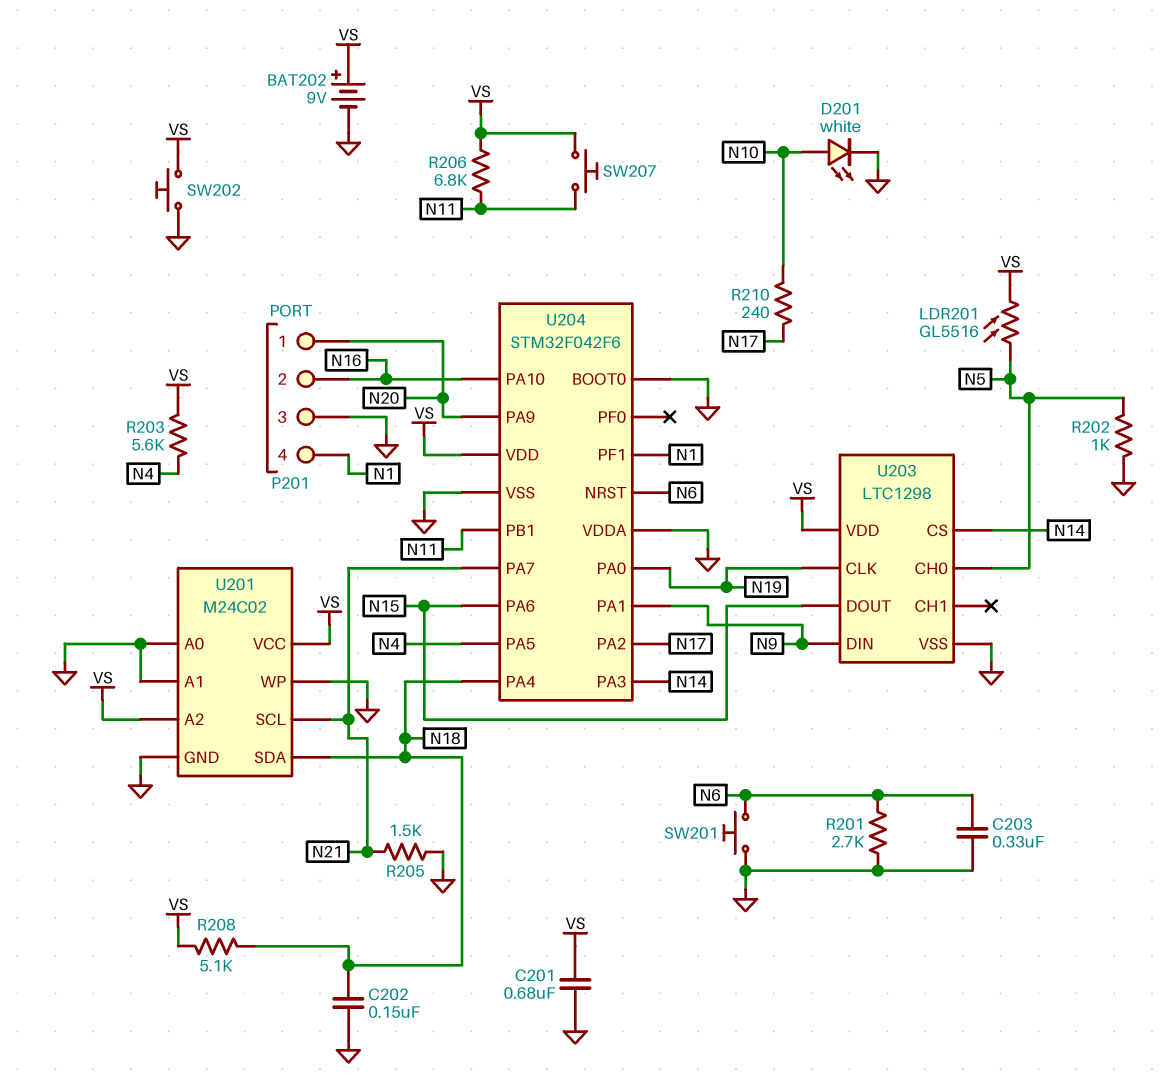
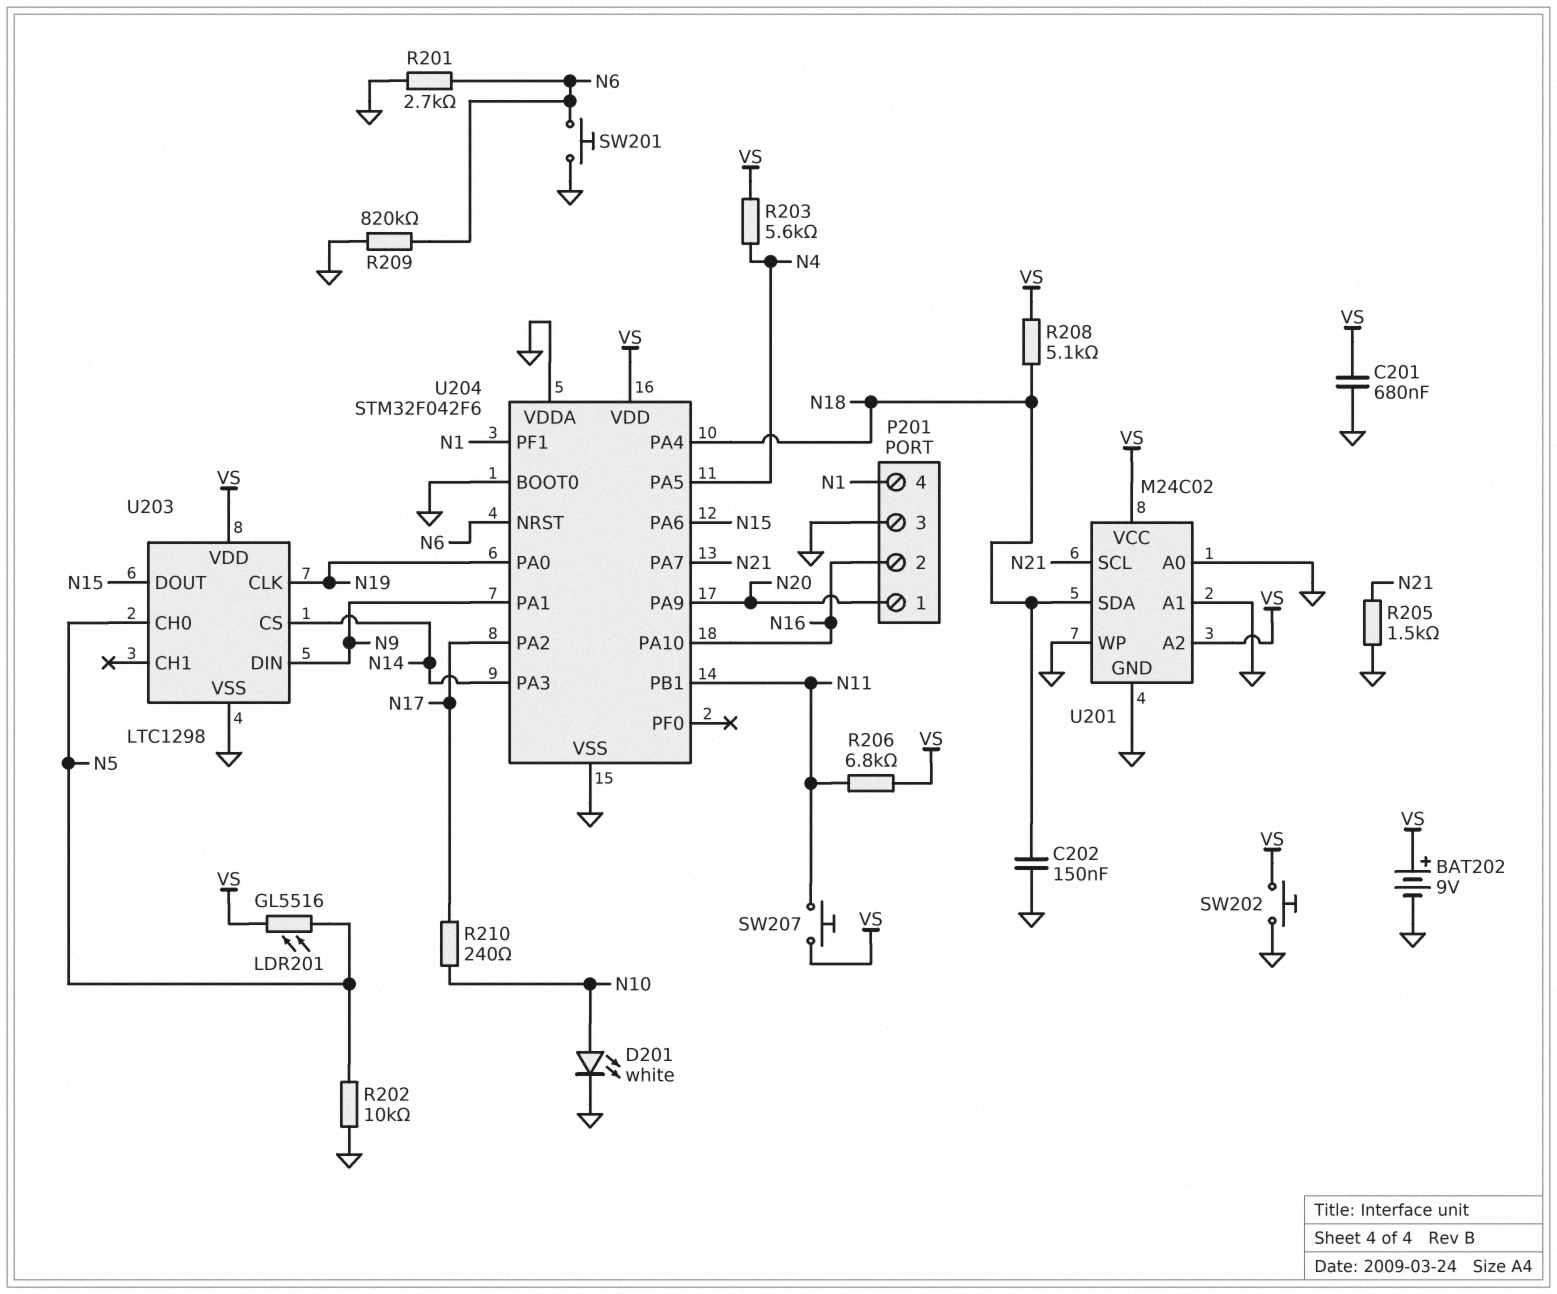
C203: 330nF (GND, N6) -> none
R202: 1k (GND, N5) -> 10k (GND, N5)
R209: none -> 820k (GND, N6)

